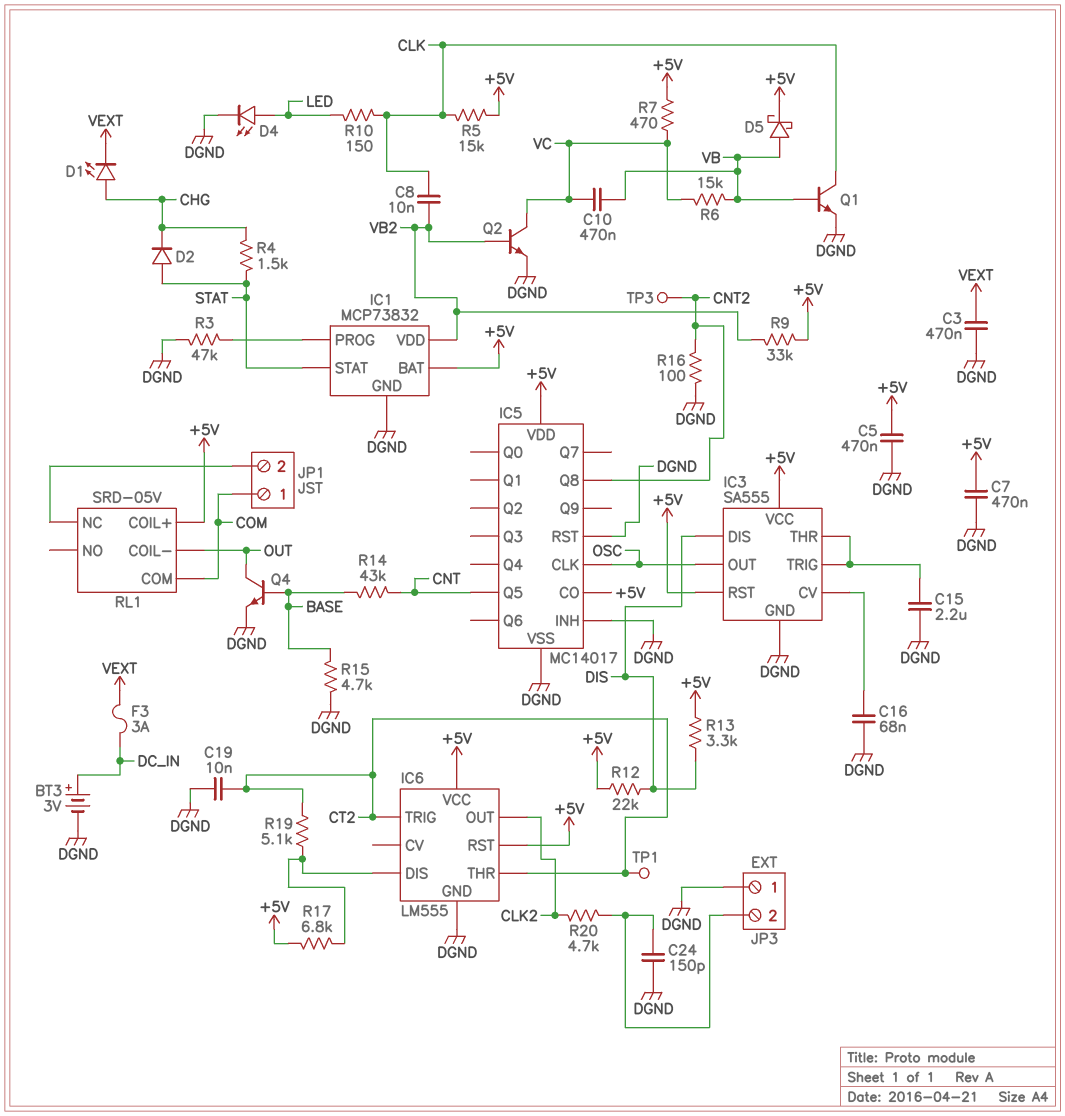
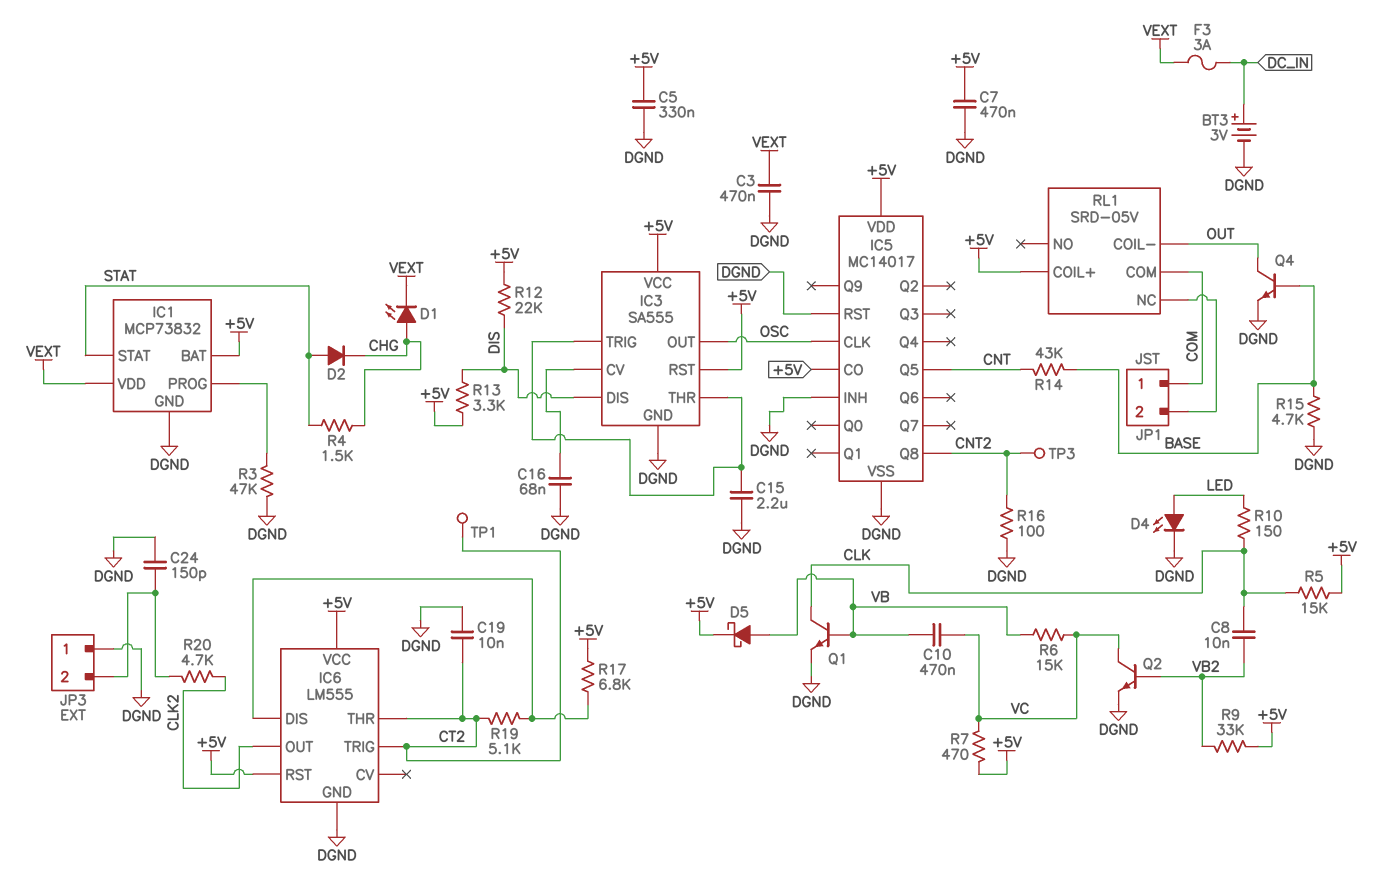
C5: 470nF (+5V, DGND) -> 330nF (+5V, DGND)
IC1 pin VDD: VB2 -> VEXT

